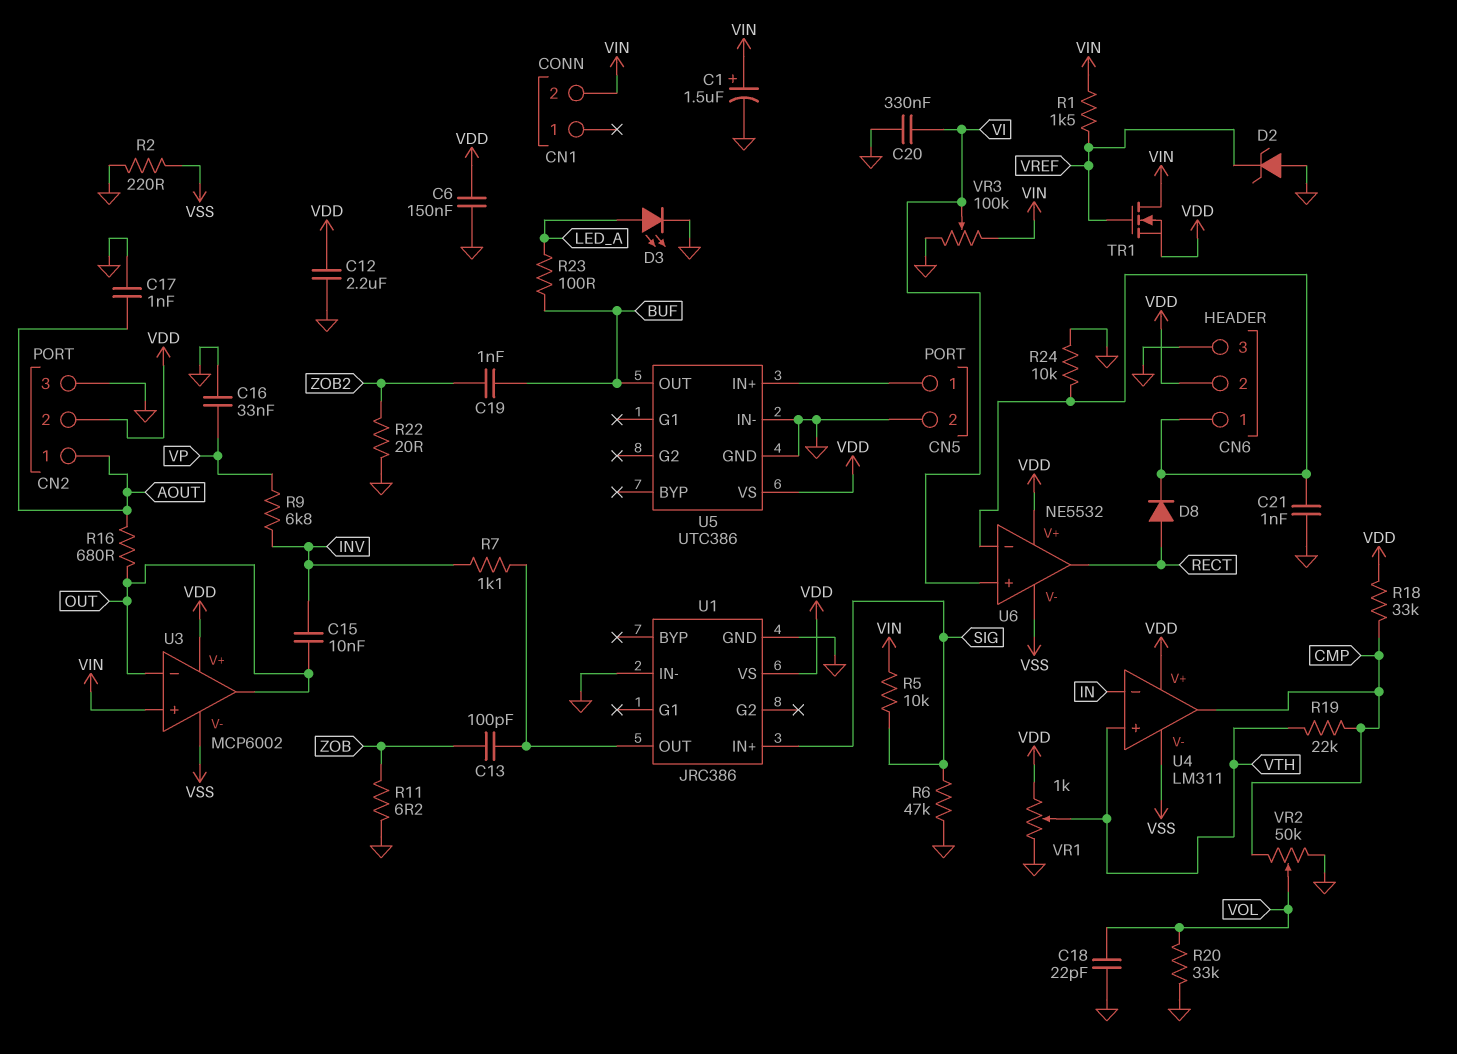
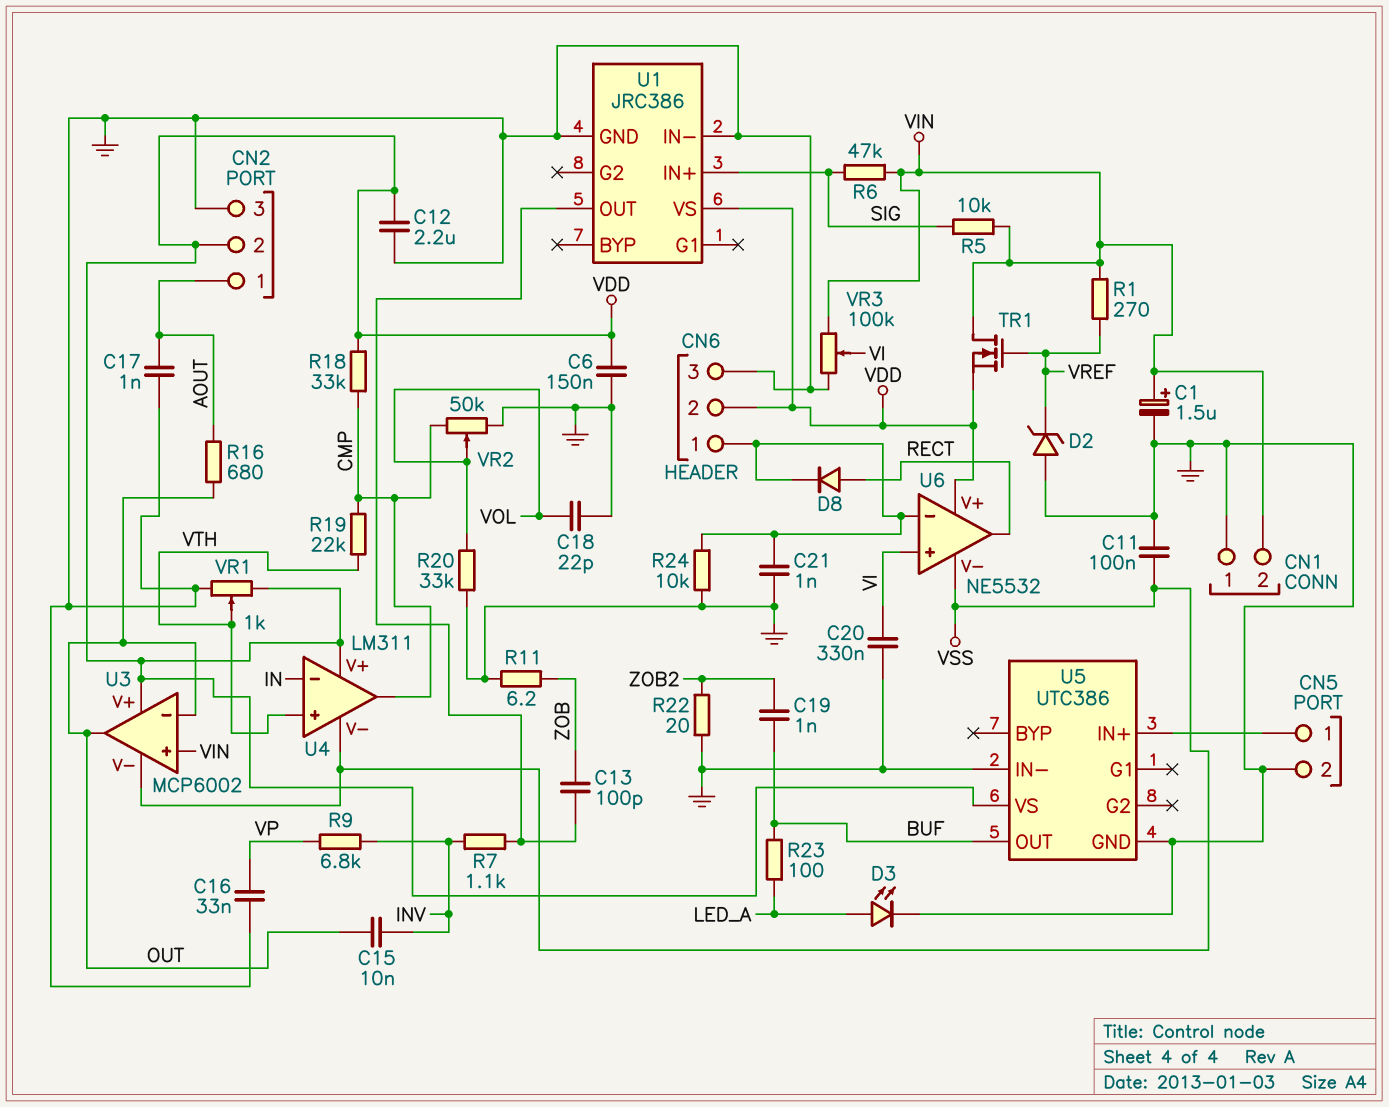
C11: none -> 100nF (GND, VSS)
CN1 pin 1: none -> GND
R1: 1.5k (VIN, VREF) -> 270 (VIN, VREF)
R2: 220 (GND, VSS) -> none
R6: 47k (GND, SIG) -> 47k (SIG, VIN)

